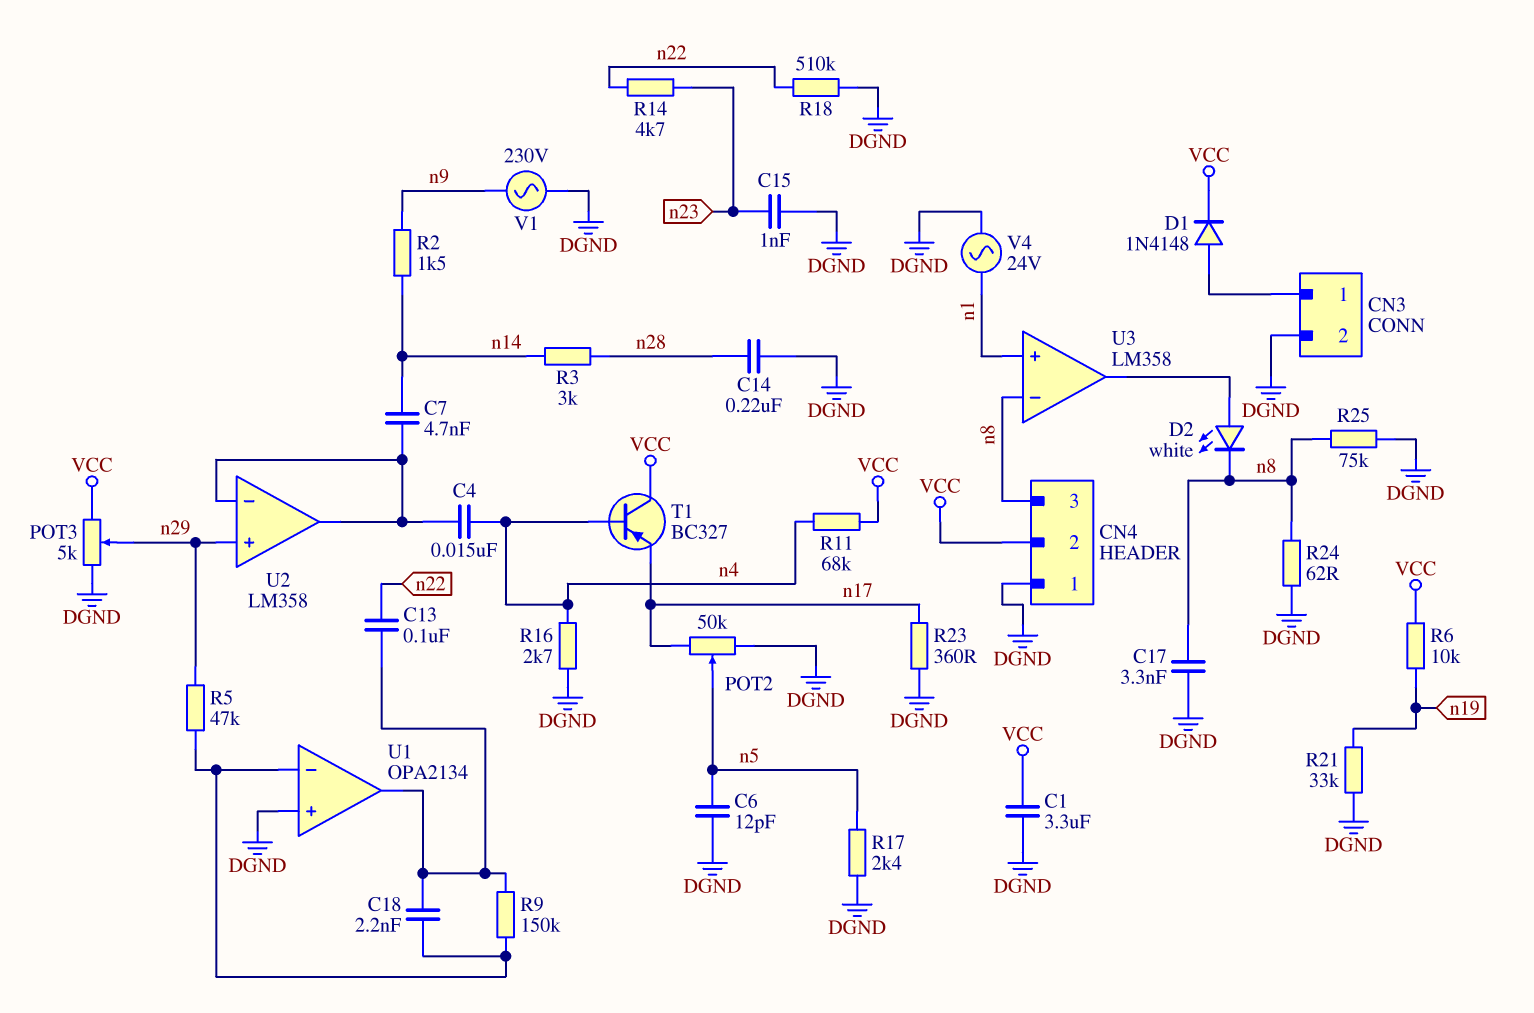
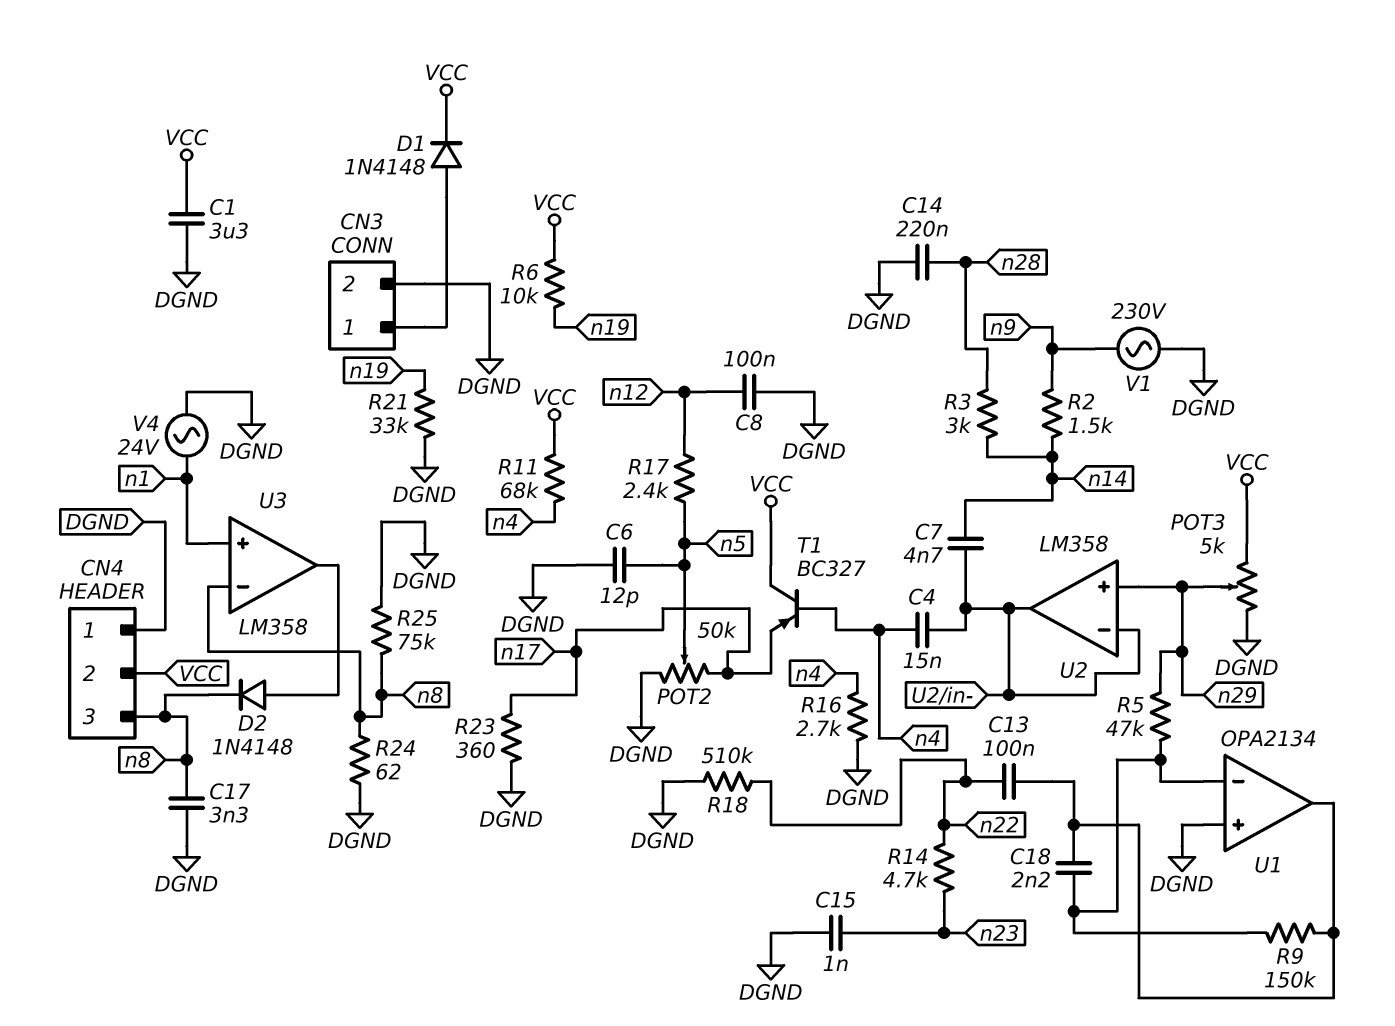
C8: none -> 100nF (DGND, n12)
D2: LED white (A U3/out, K n8) -> diode 1N4148 (A U3/out, K n8)
R17: 2.4k (DGND, n5) -> 2.4k (n5, n12)

